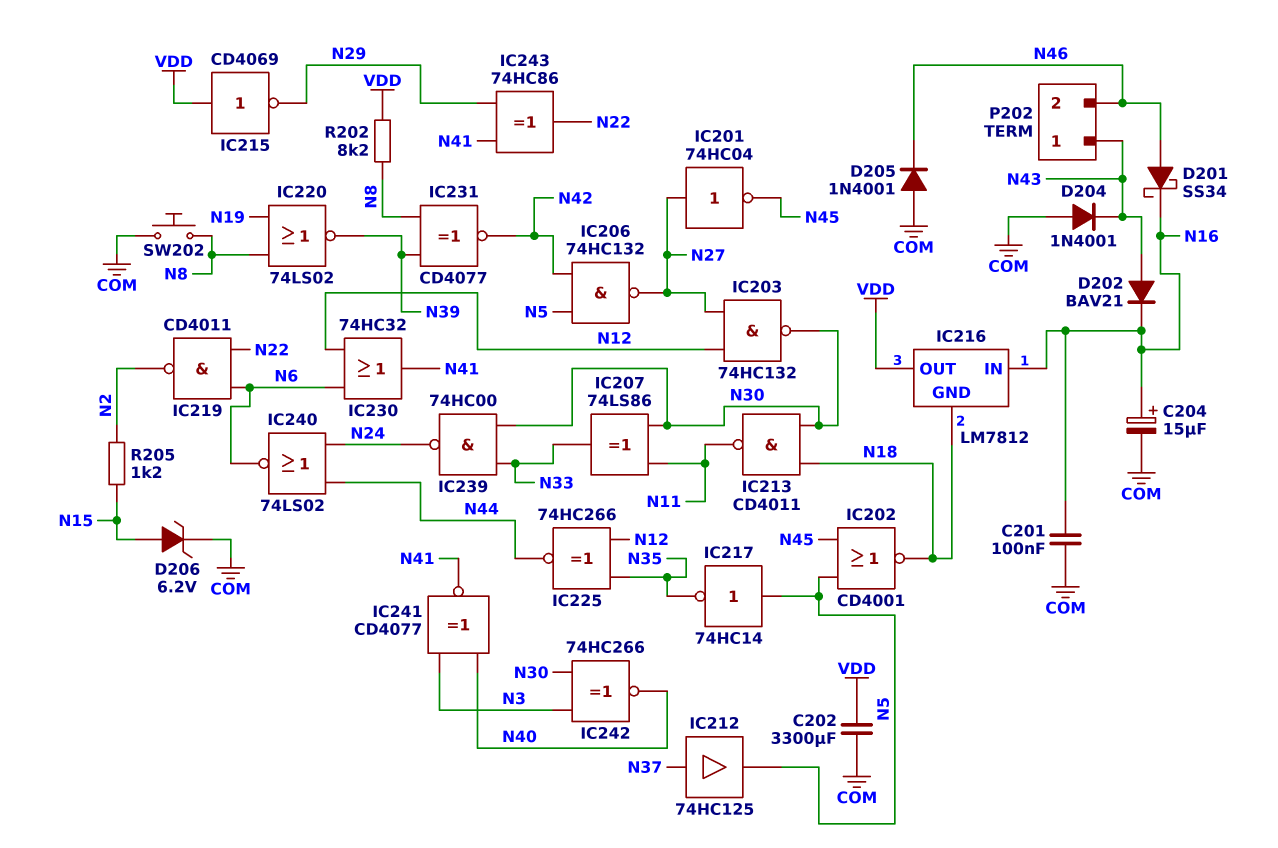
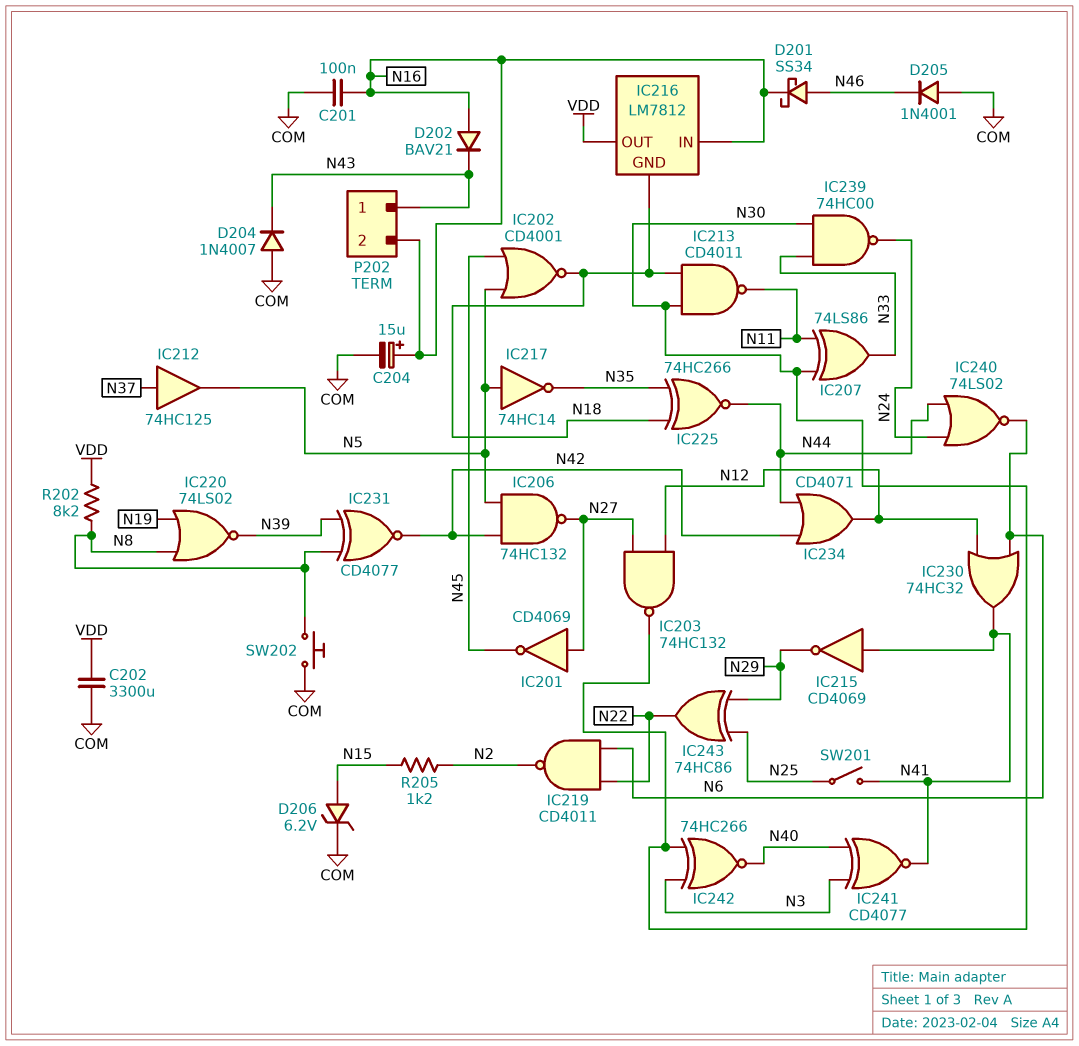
D202: diode BAV21 (A N43, K N16) -> diode BAV21 (A N16, K N43)
D204: diode 1N4001 (A COM, K N43) -> diode 1N4007 (A COM, K N43)
IC201: NOT 74HC04 (in N27, out N45) -> NOT CD4069 (in N27, out N45)
IC215: NOT CD4069 (in VDD, out N29) -> NOT CD4069 (in N41, out N29)
IC225: XNOR 74HC266 (in N12, in N35, out N44) -> XNOR 74HC266 (in N18, in N35, out N44)
IC234: none -> OR CD4071 (in N42, in N44, out N12)
IC243: XOR 74HC86 (in N29, in N41, out N22) -> XOR 74HC86 (in N25, in N29, out N22)
P202 pin 2: N46 -> N16
SW201: none -> switch (N25, N41)

